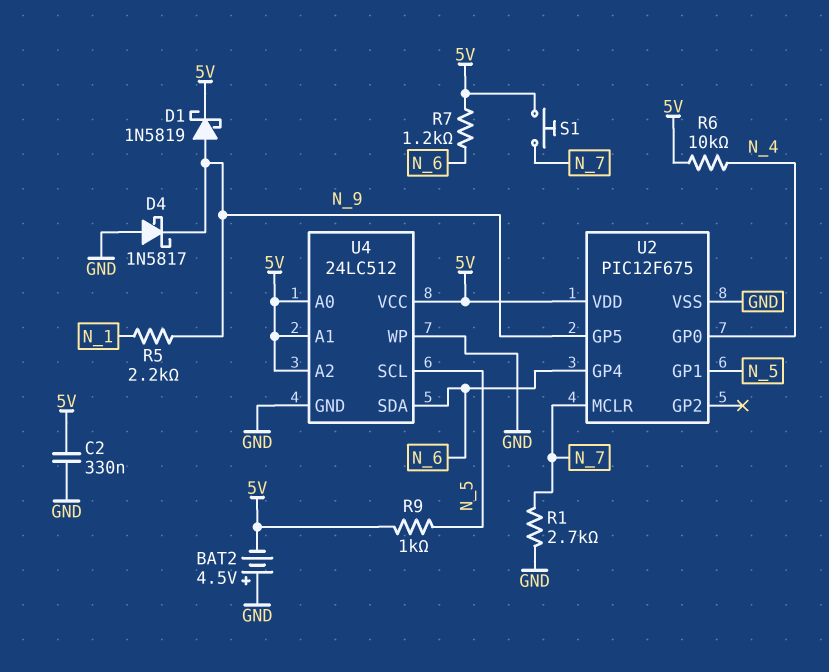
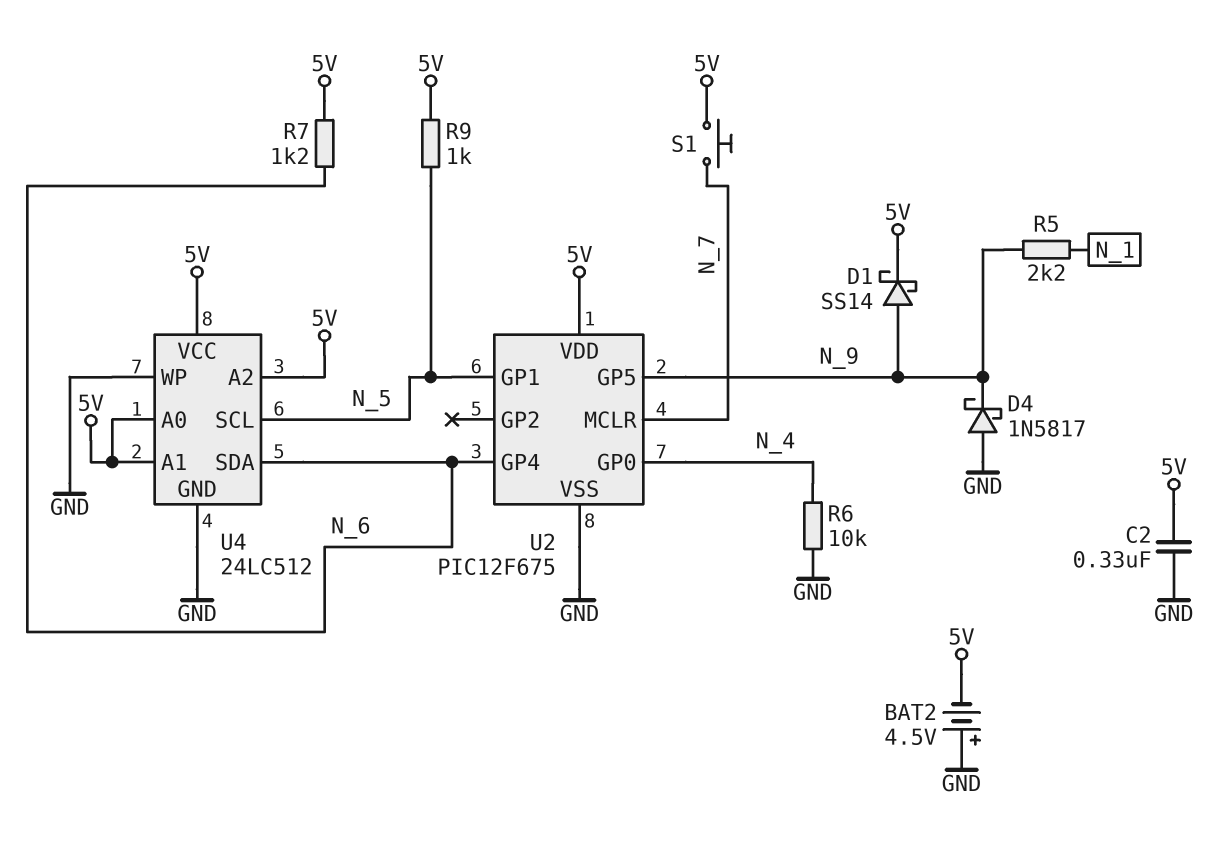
D1: schottky 1N5819 (A N_9, K 5V) -> schottky SS14 (A N_9, K 5V)
R1: 2.7k (GND, N_7) -> none
R6: 10k (5V, N_4) -> 10k (GND, N_4)

